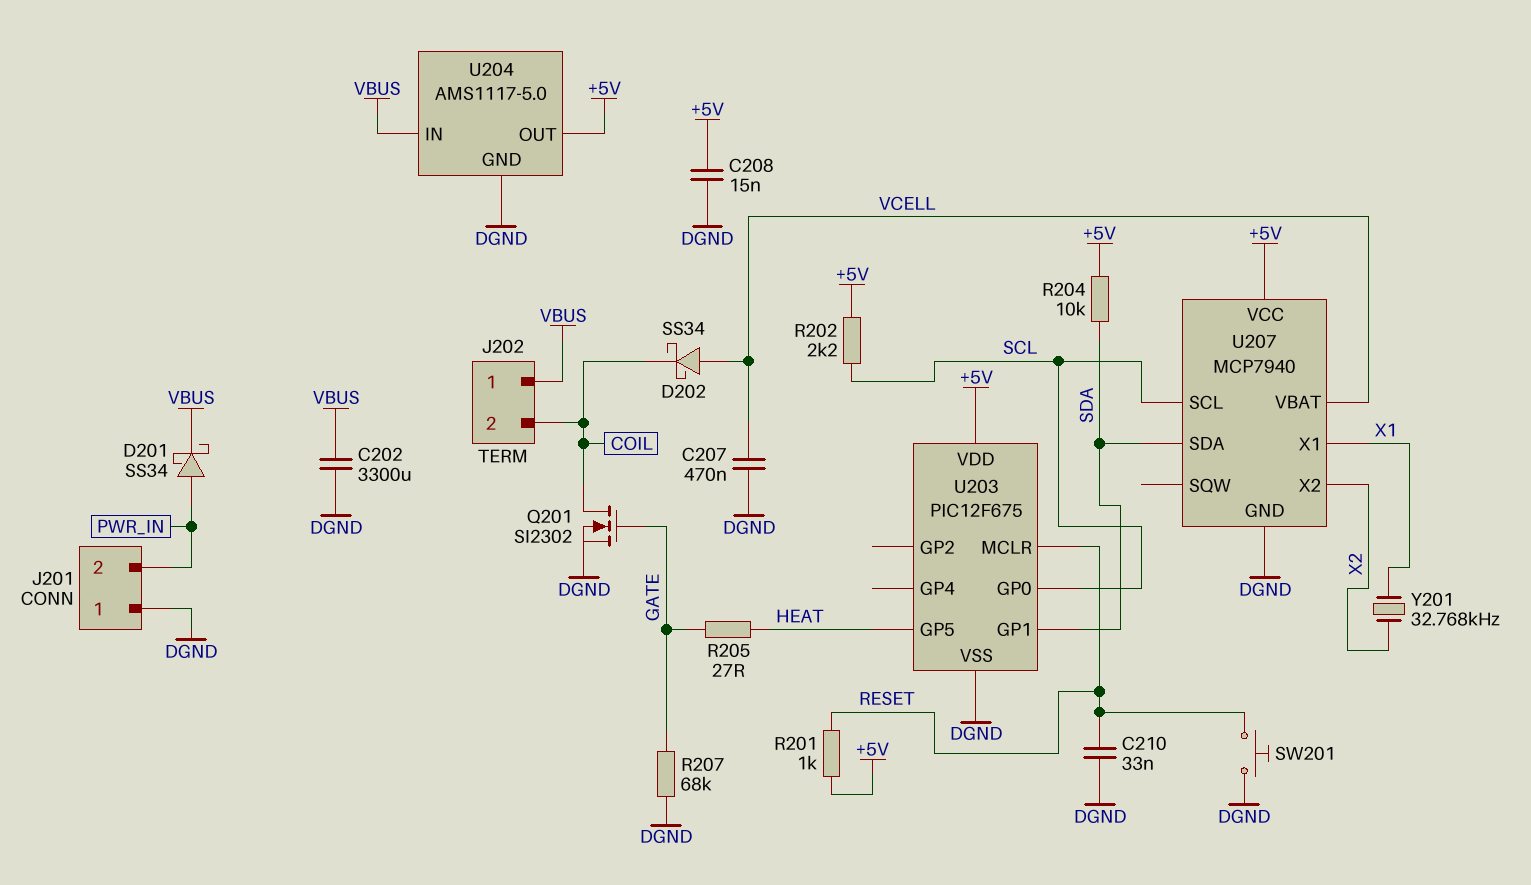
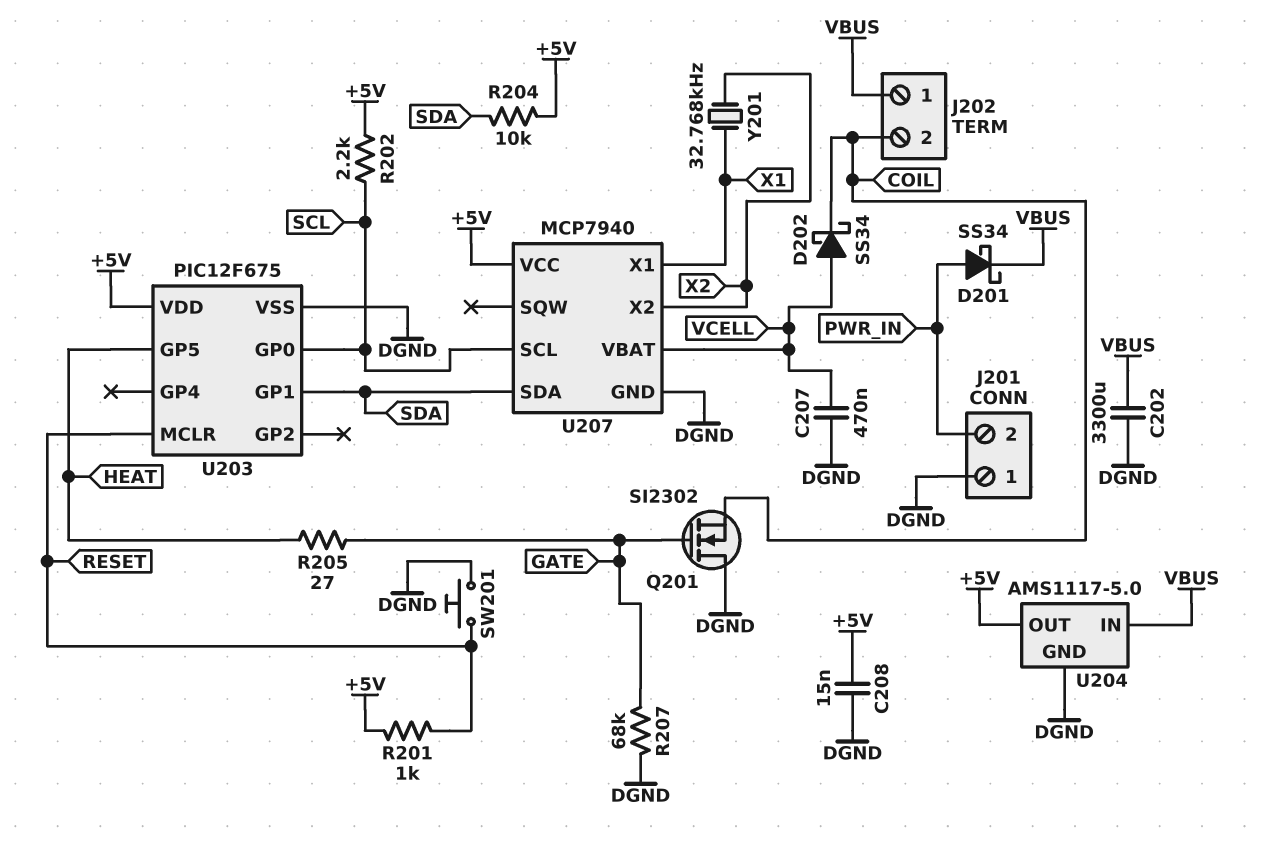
C210: 33nF (DGND, RESET) -> none
Q201: NMOS SI2302 (G GATE, D COIL, S DGND) -> NMOS SI2302 (G GATE, D DGND, S COIL)

